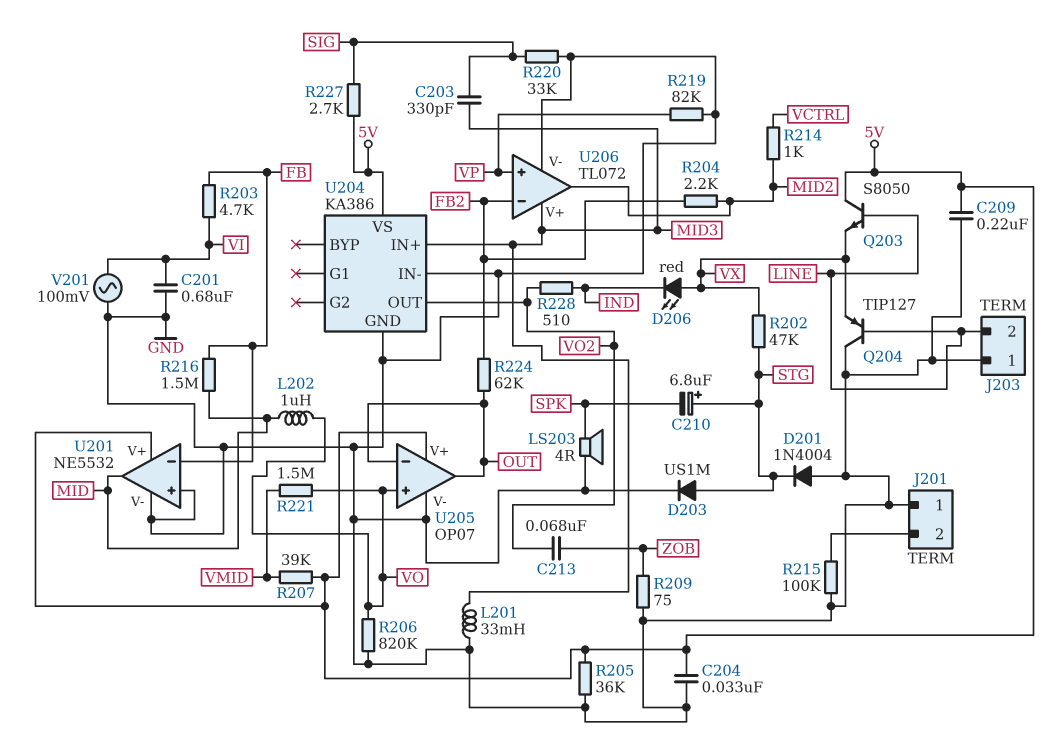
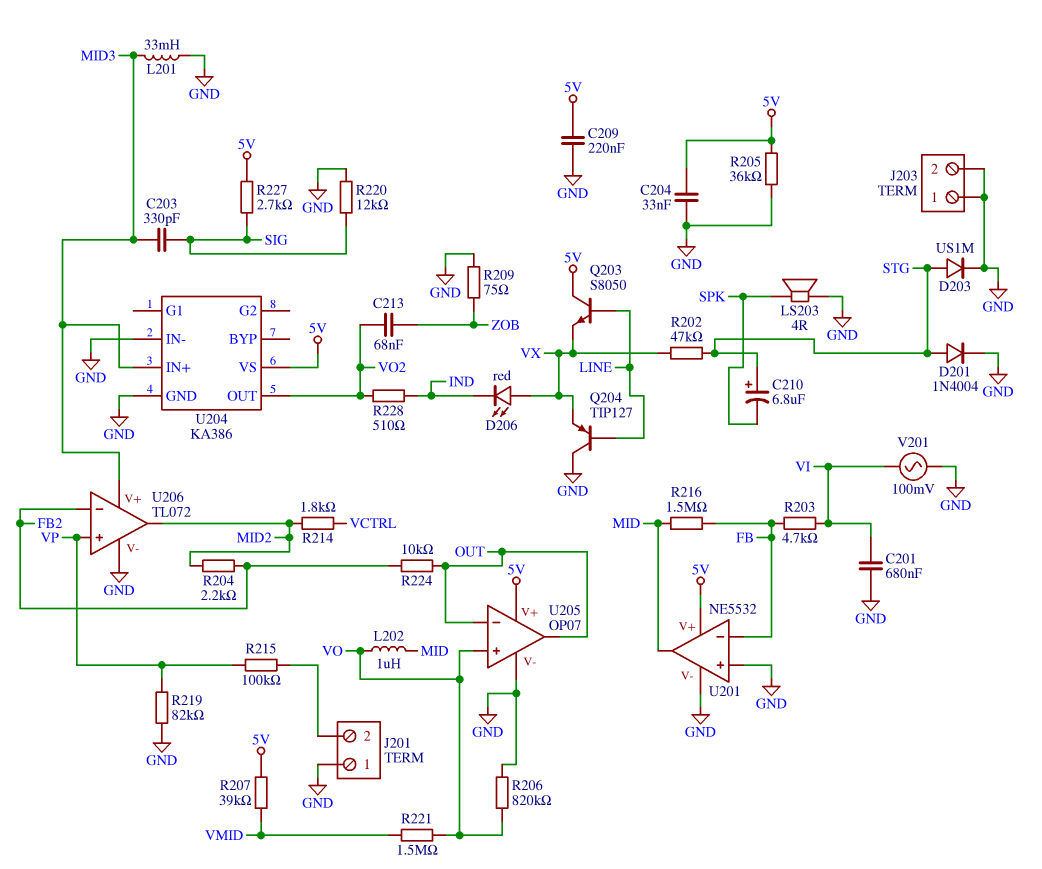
D201: diode 1N4004 (A GND, K STG) -> diode 1N4004 (A STG, K GND)
J203 pin 2: LINE -> GND
R214: 1k (MID2, VCTRL) -> 1.8k (MID2, VCTRL)
R215: 100k (GND, J201/2) -> 100k (J201/2, VP)
R220: 33k (GND, SIG) -> 12k (GND, SIG)
R224: 62k (FB2, OUT) -> 10k (FB2, OUT)

